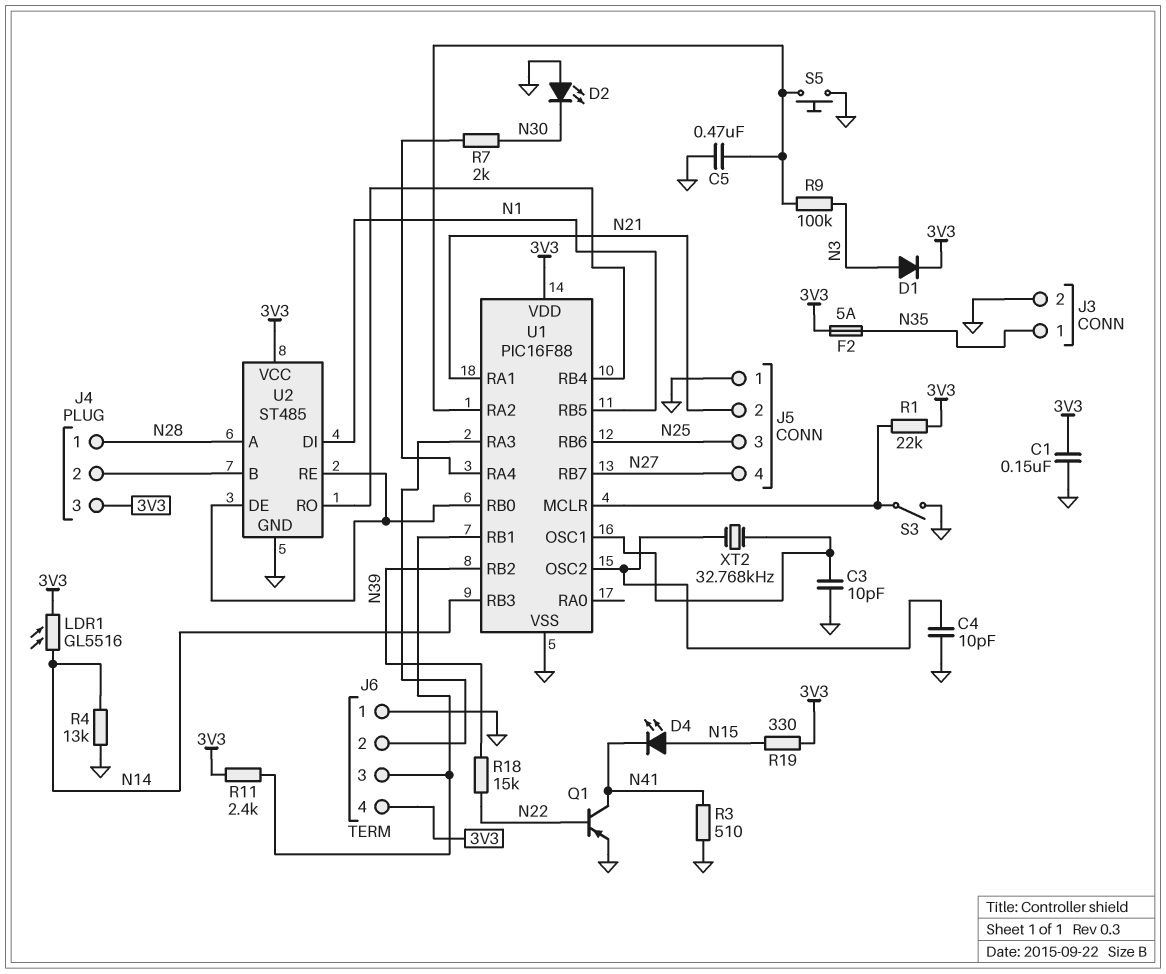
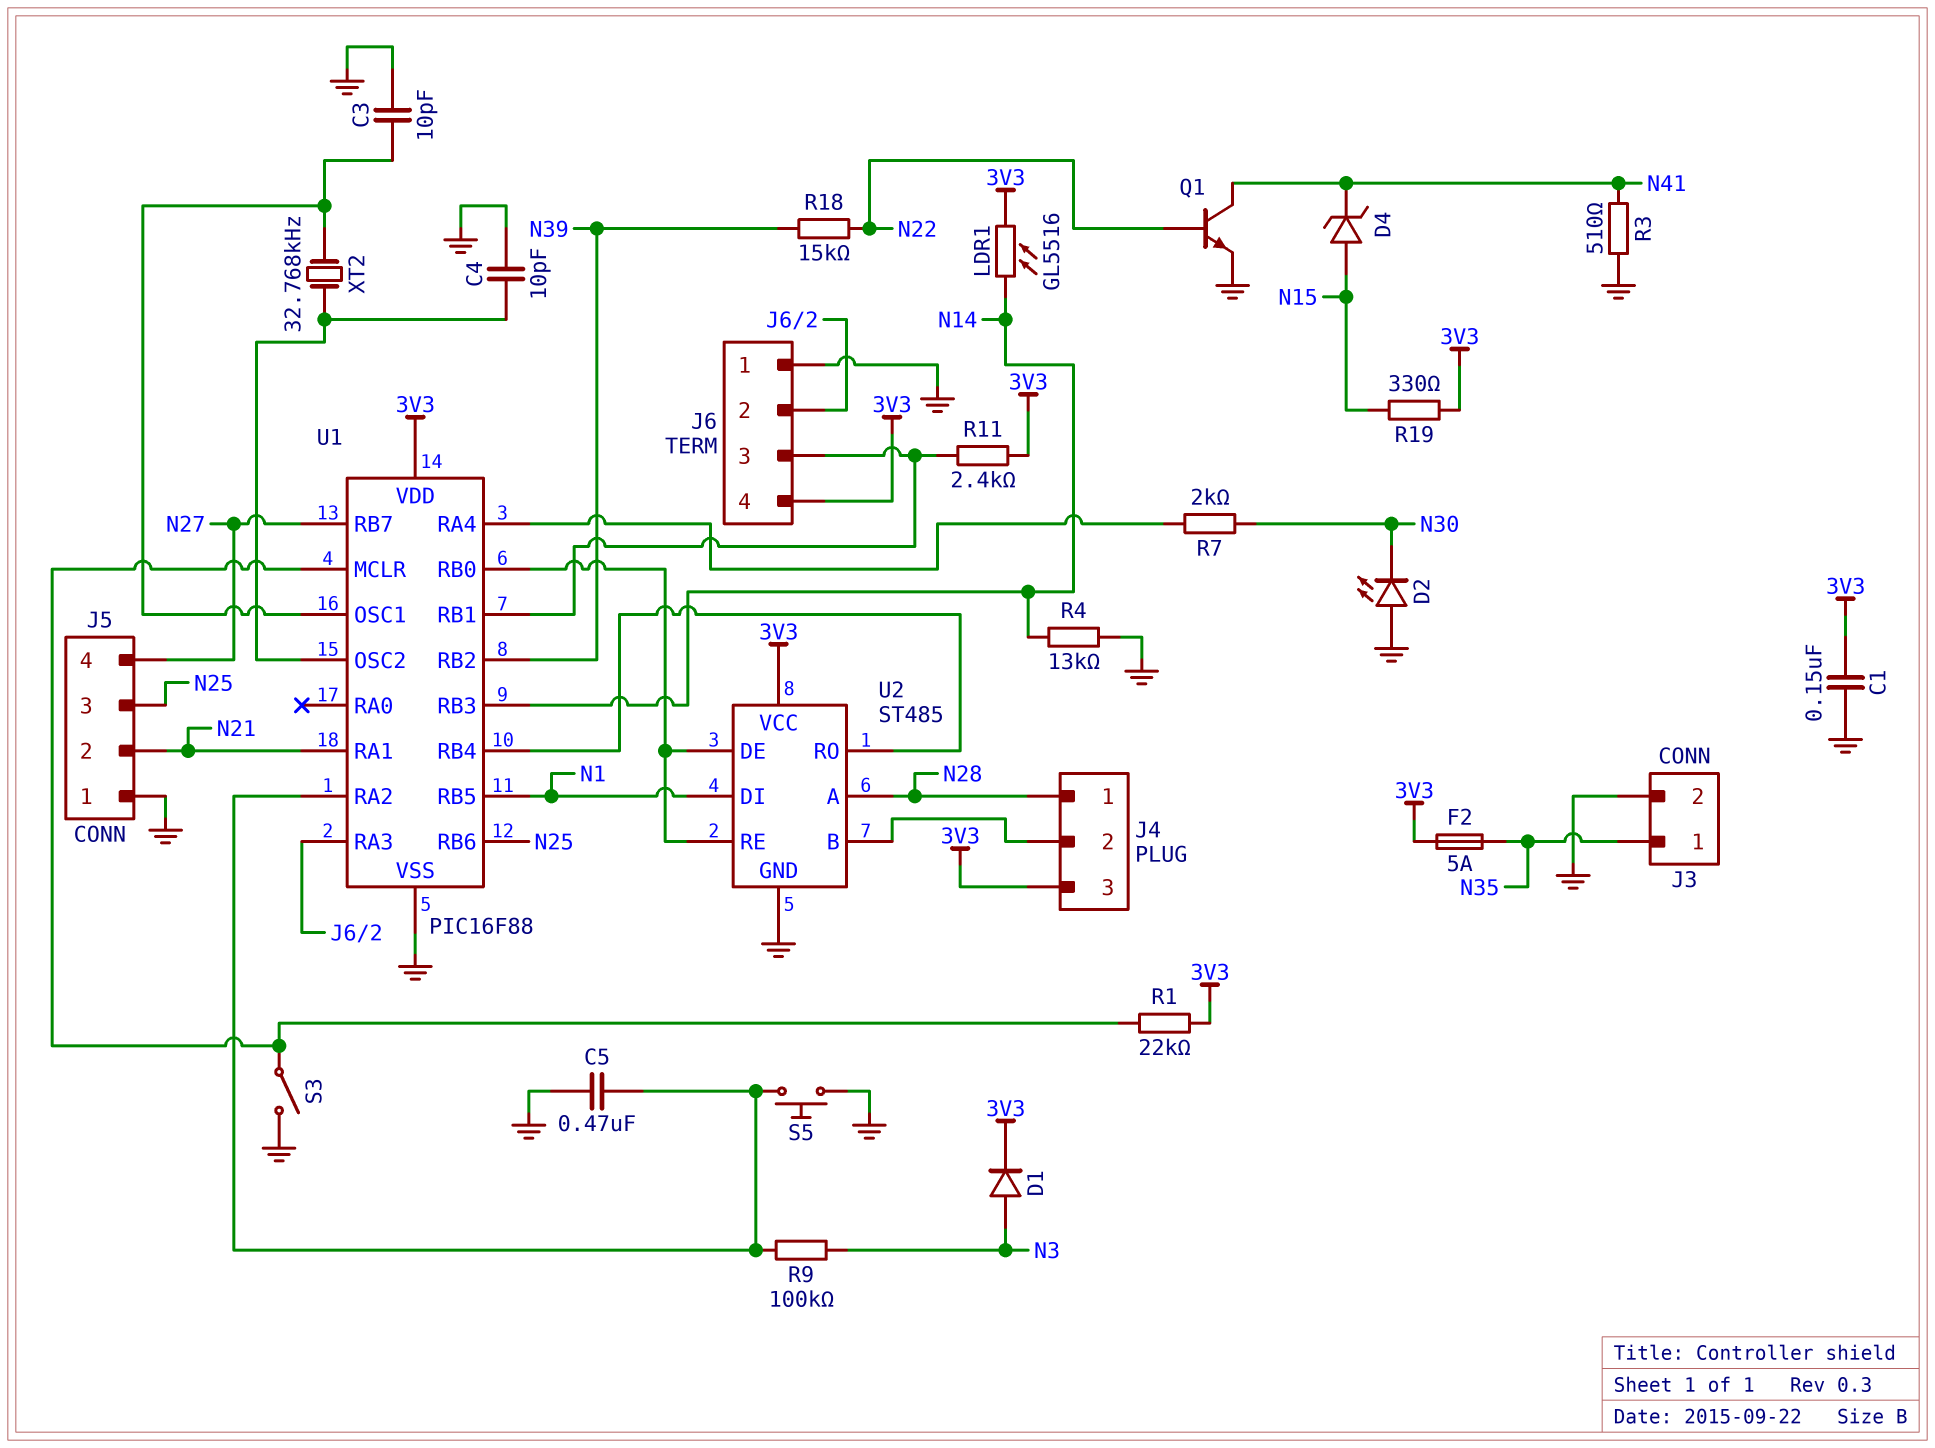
D4: LED (A N15, K N41) -> zener (A N15, K N41)
Q1: PNP (B N22, C N41, E GND) -> NPN (B N22, C N41, E GND)

